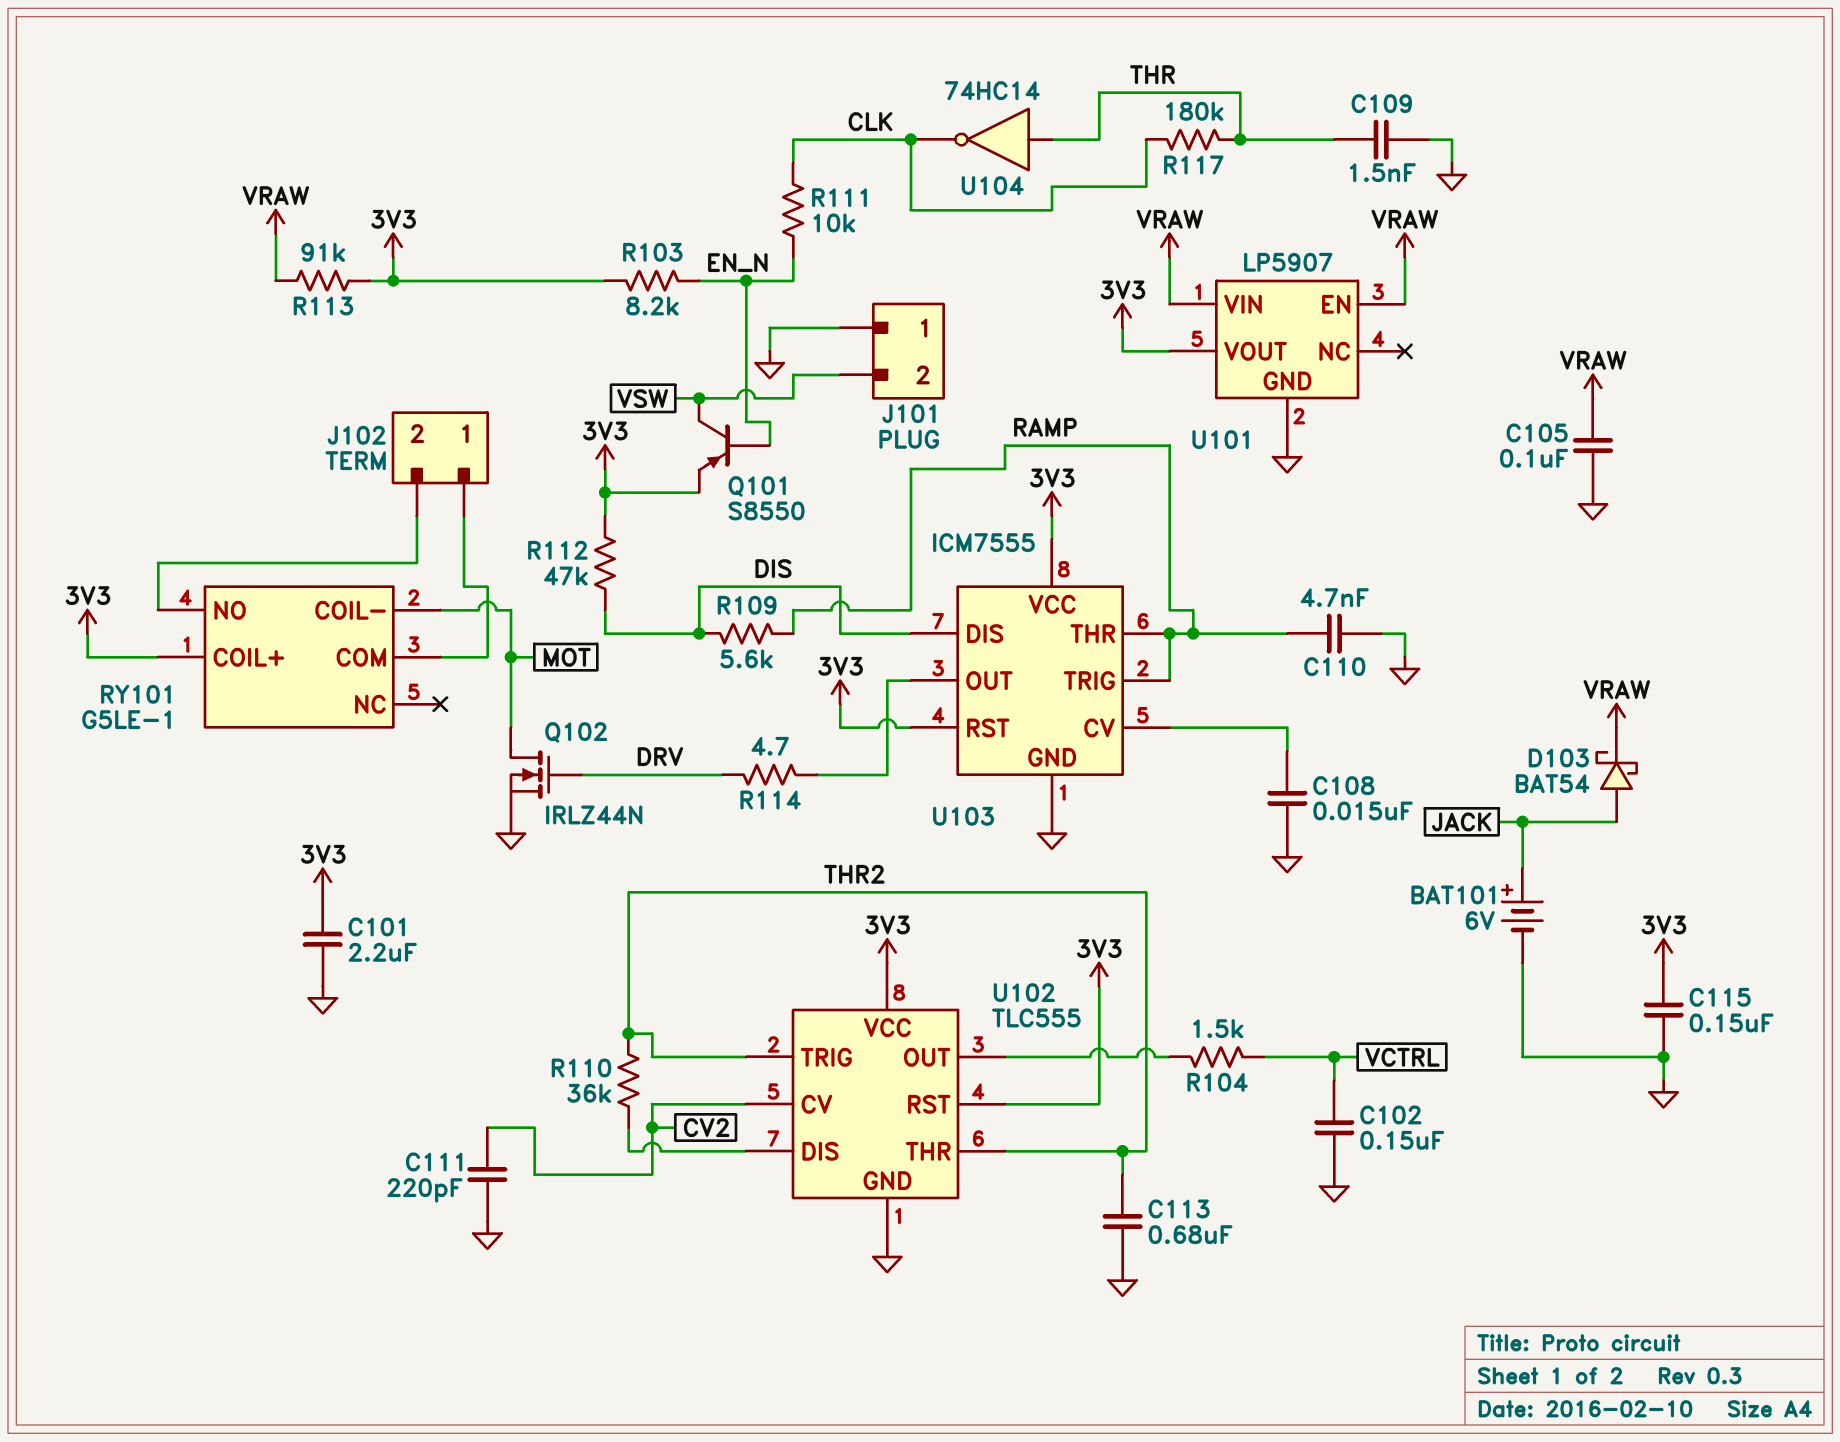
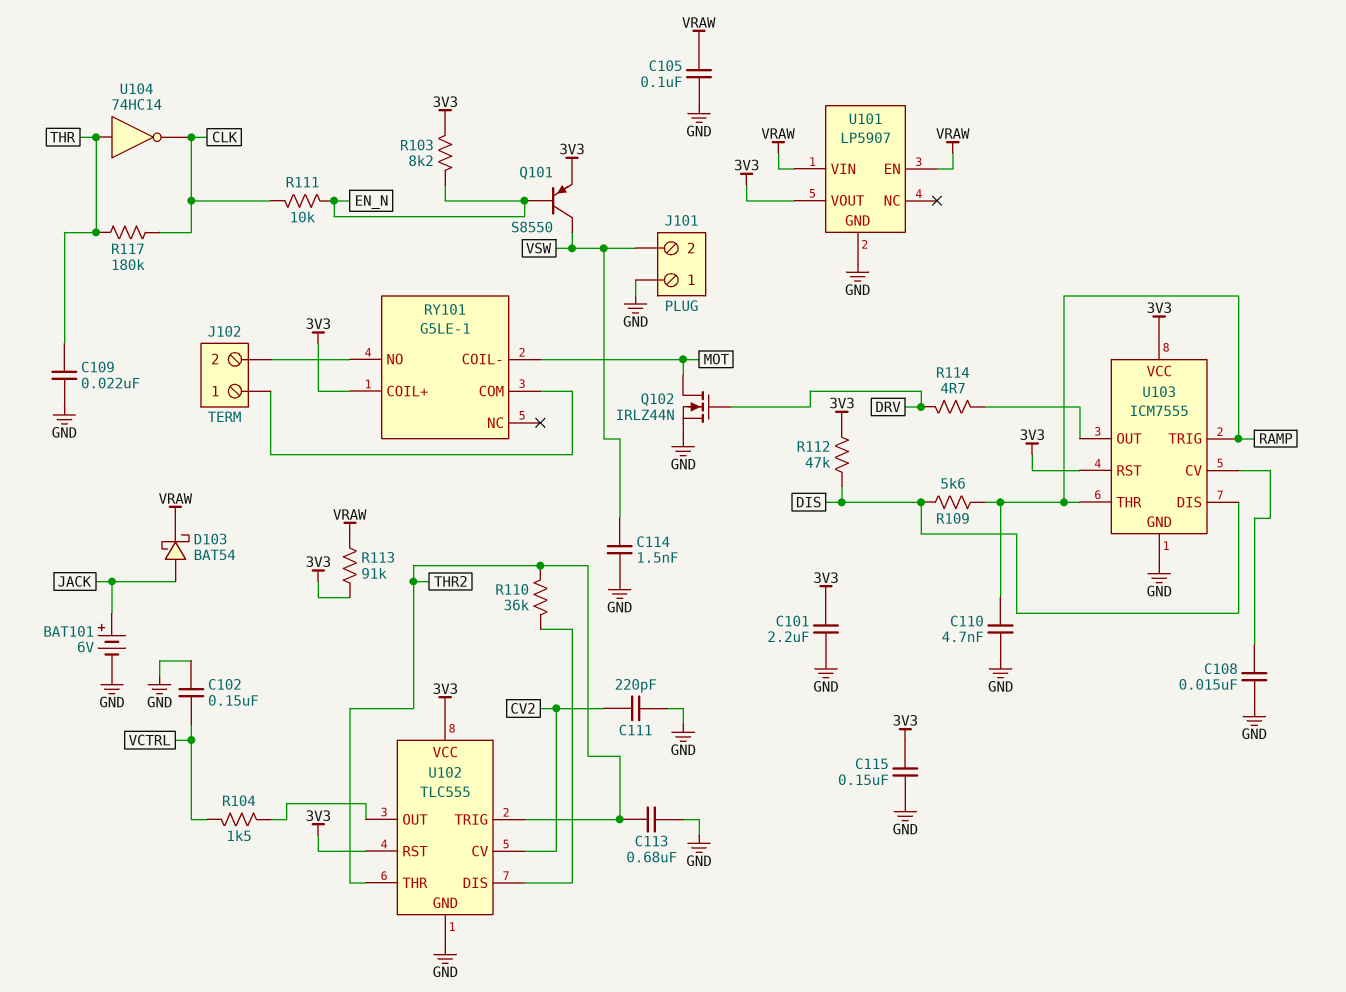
C109: 1.5nF (GND, THR) -> 22nF (GND, THR)
C114: none -> 1.5nF (GND, VSW)

